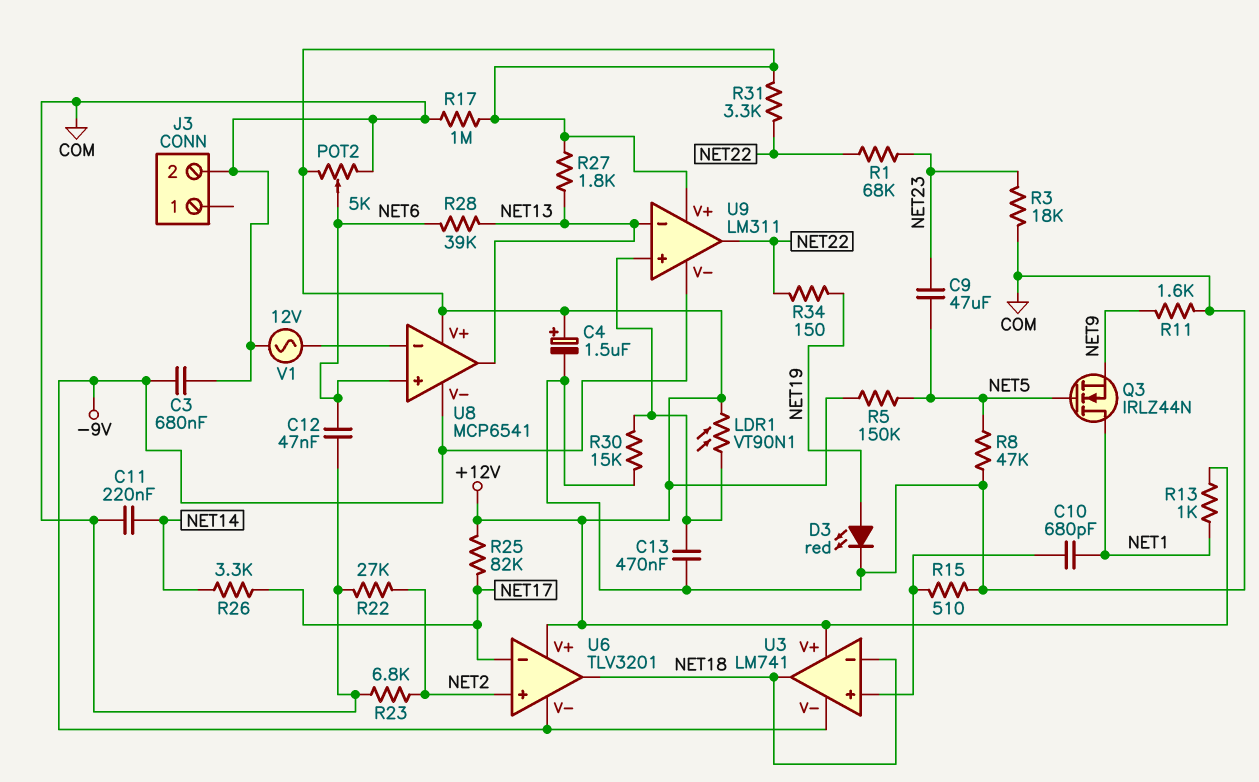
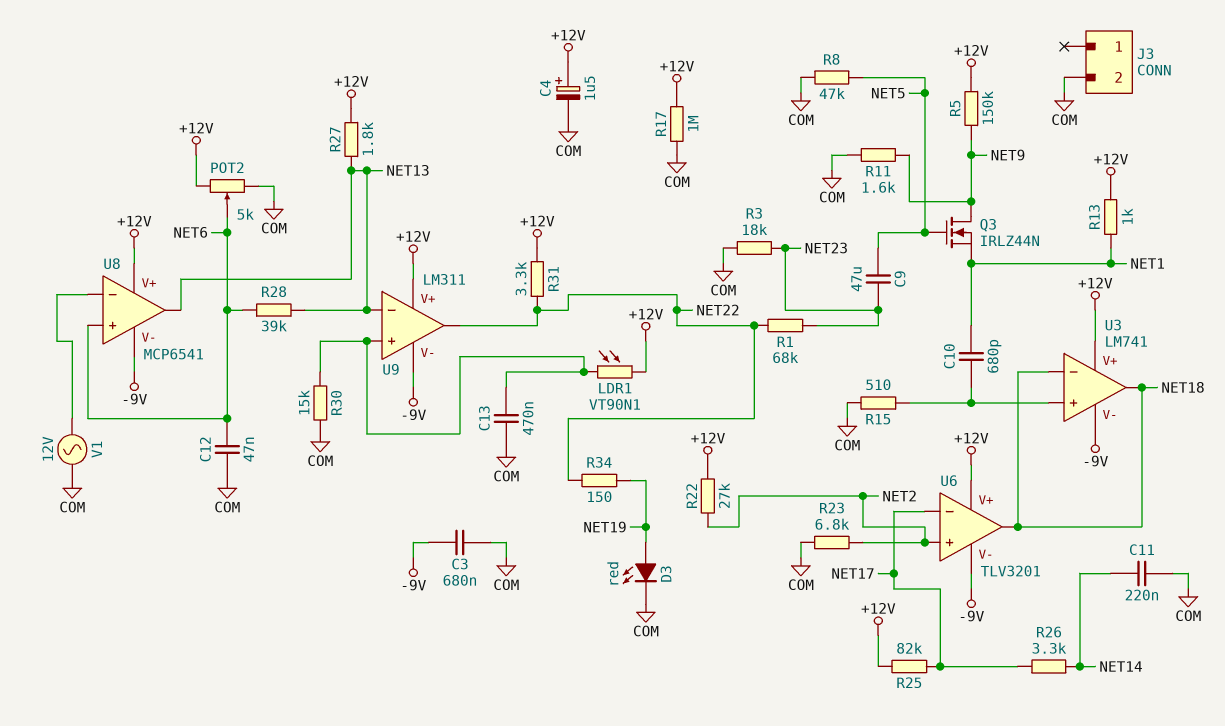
Q3: NMOS IRLZ44N (G NET5, D NET1, S NET9) -> NMOS IRLZ44N (G NET5, D NET9, S NET1)
R5: 150k (+12V, NET5) -> 150k (+12V, NET9)
R22: 27k (COM, NET2) -> 27k (+12V, NET2)

